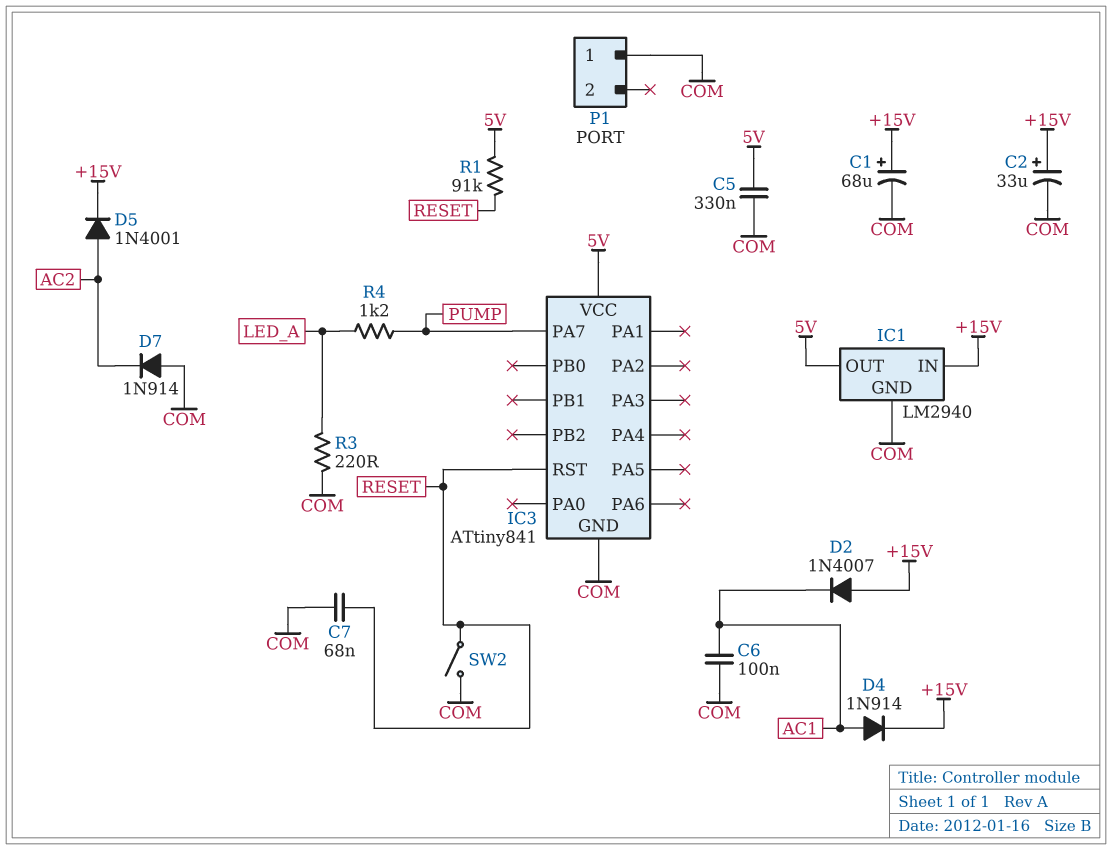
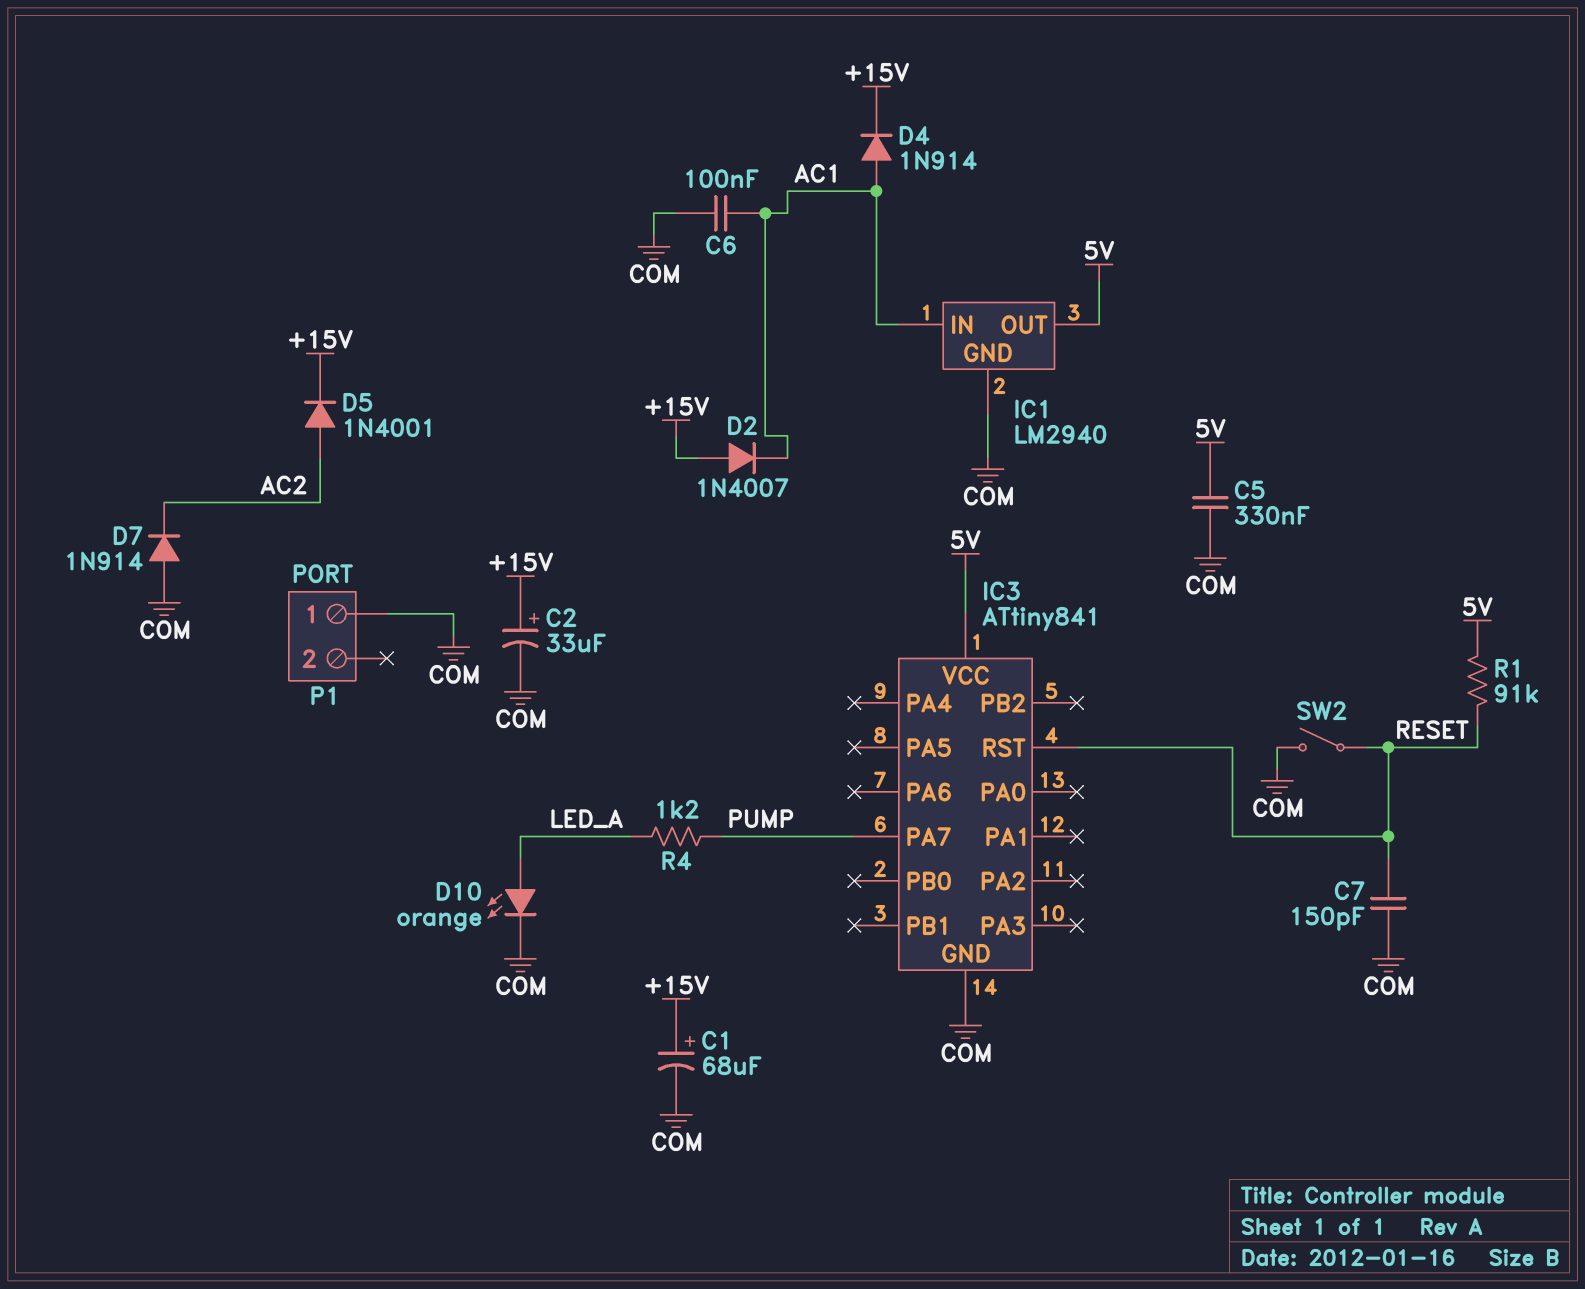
C7: 68nF (COM, RESET) -> 150pF (COM, RESET)
D10: none -> LED orange (A LED_A, K COM)
IC1 pin IN: +15V -> AC1
R3: 220 (COM, LED_A) -> none

